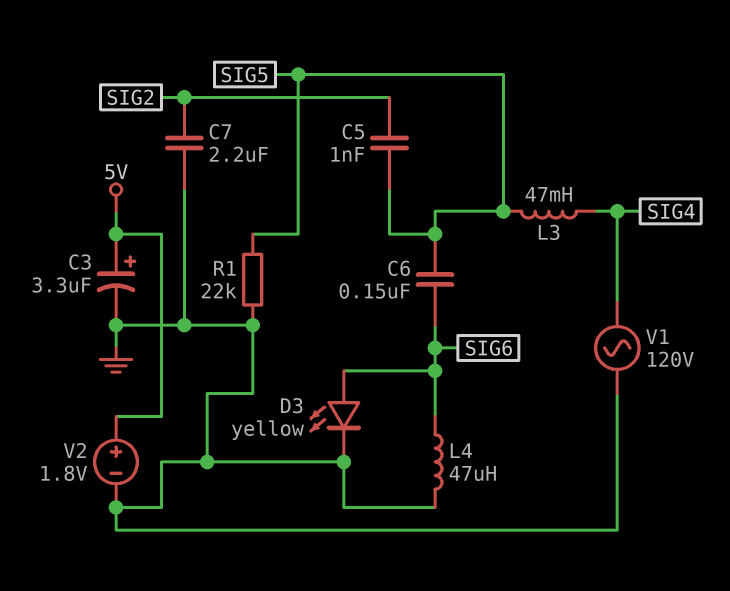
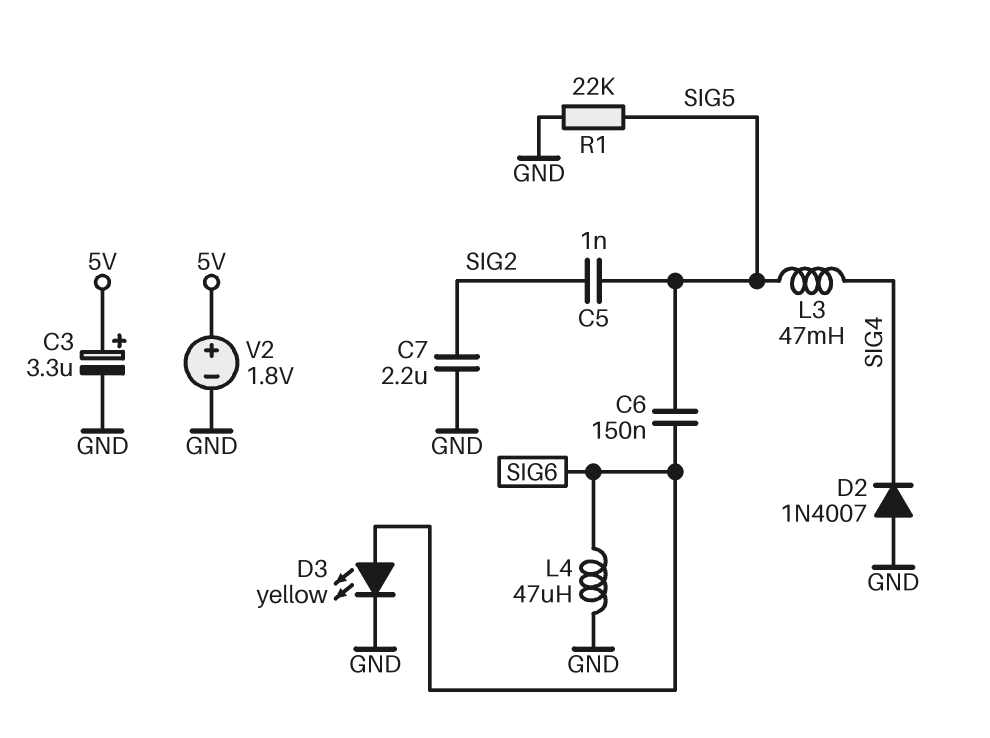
D2: none -> diode 1N4007 (A GND, K SIG4)
V1: AC 120V (GND, SIG4) -> none

